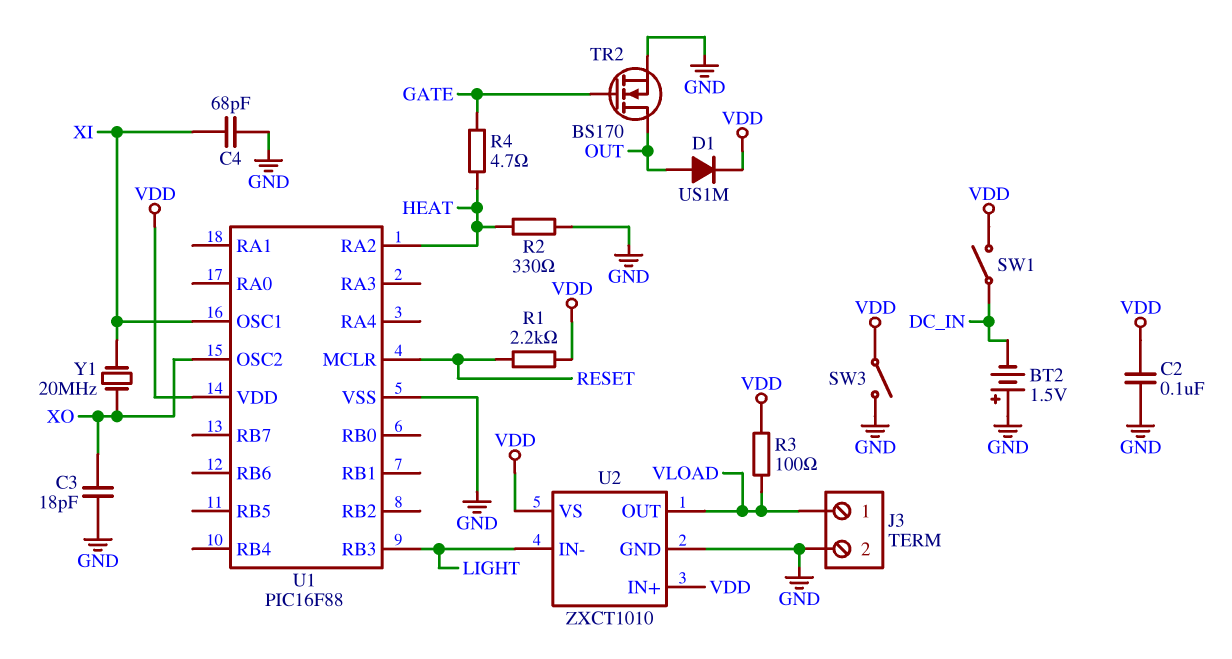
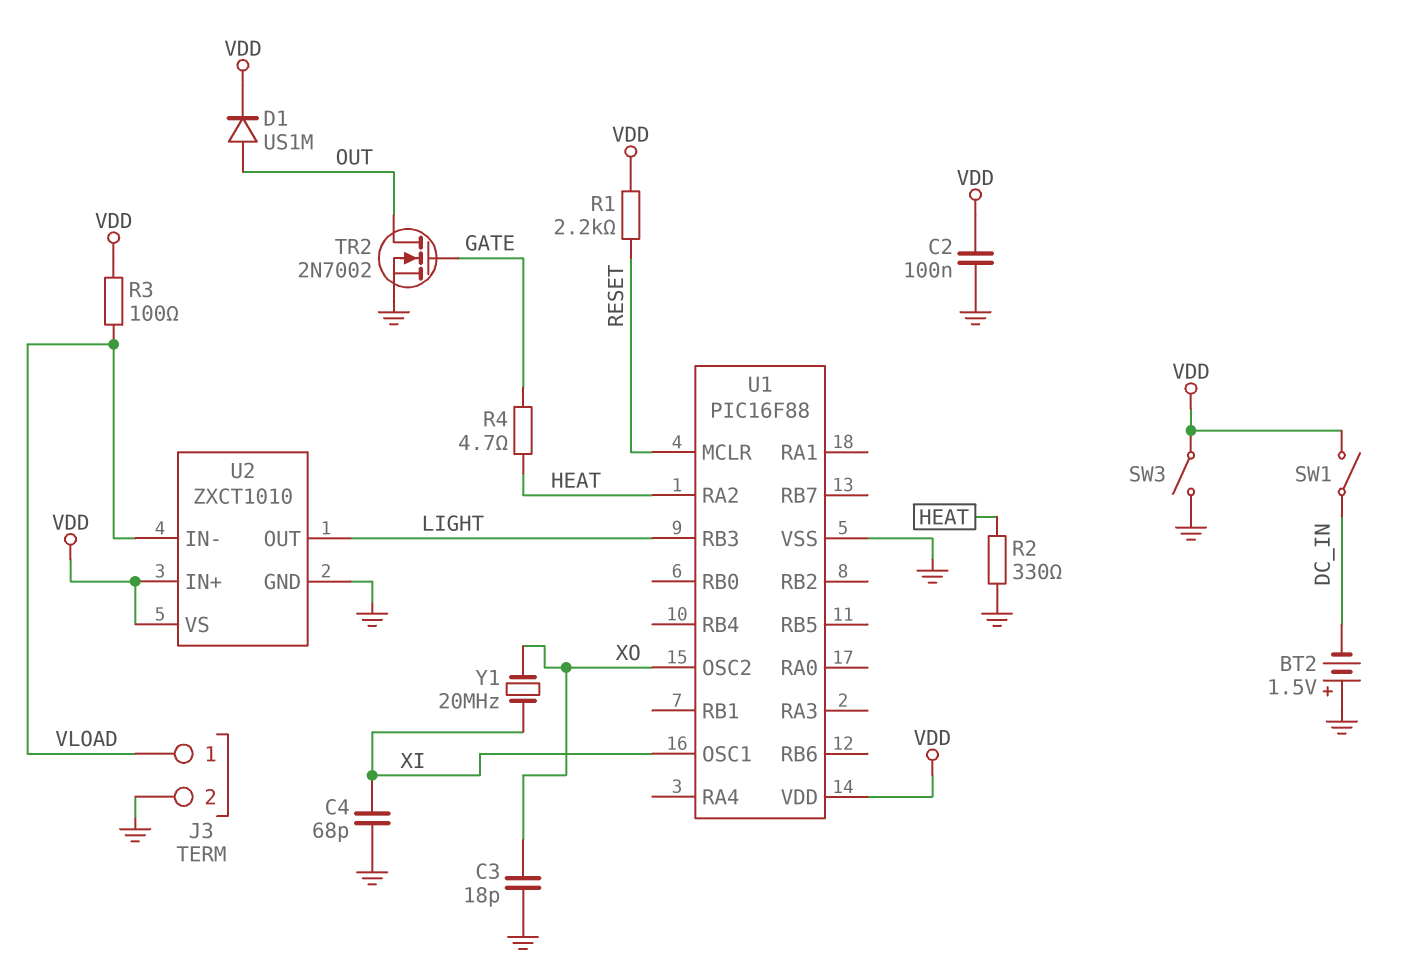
TR2: NMOS BS170 (G GATE, D OUT, S GND) -> NMOS 2N7002 (G GATE, D OUT, S GND)
U2 pin IN-: LIGHT -> VLOAD
U2 pin OUT: VLOAD -> LIGHT

